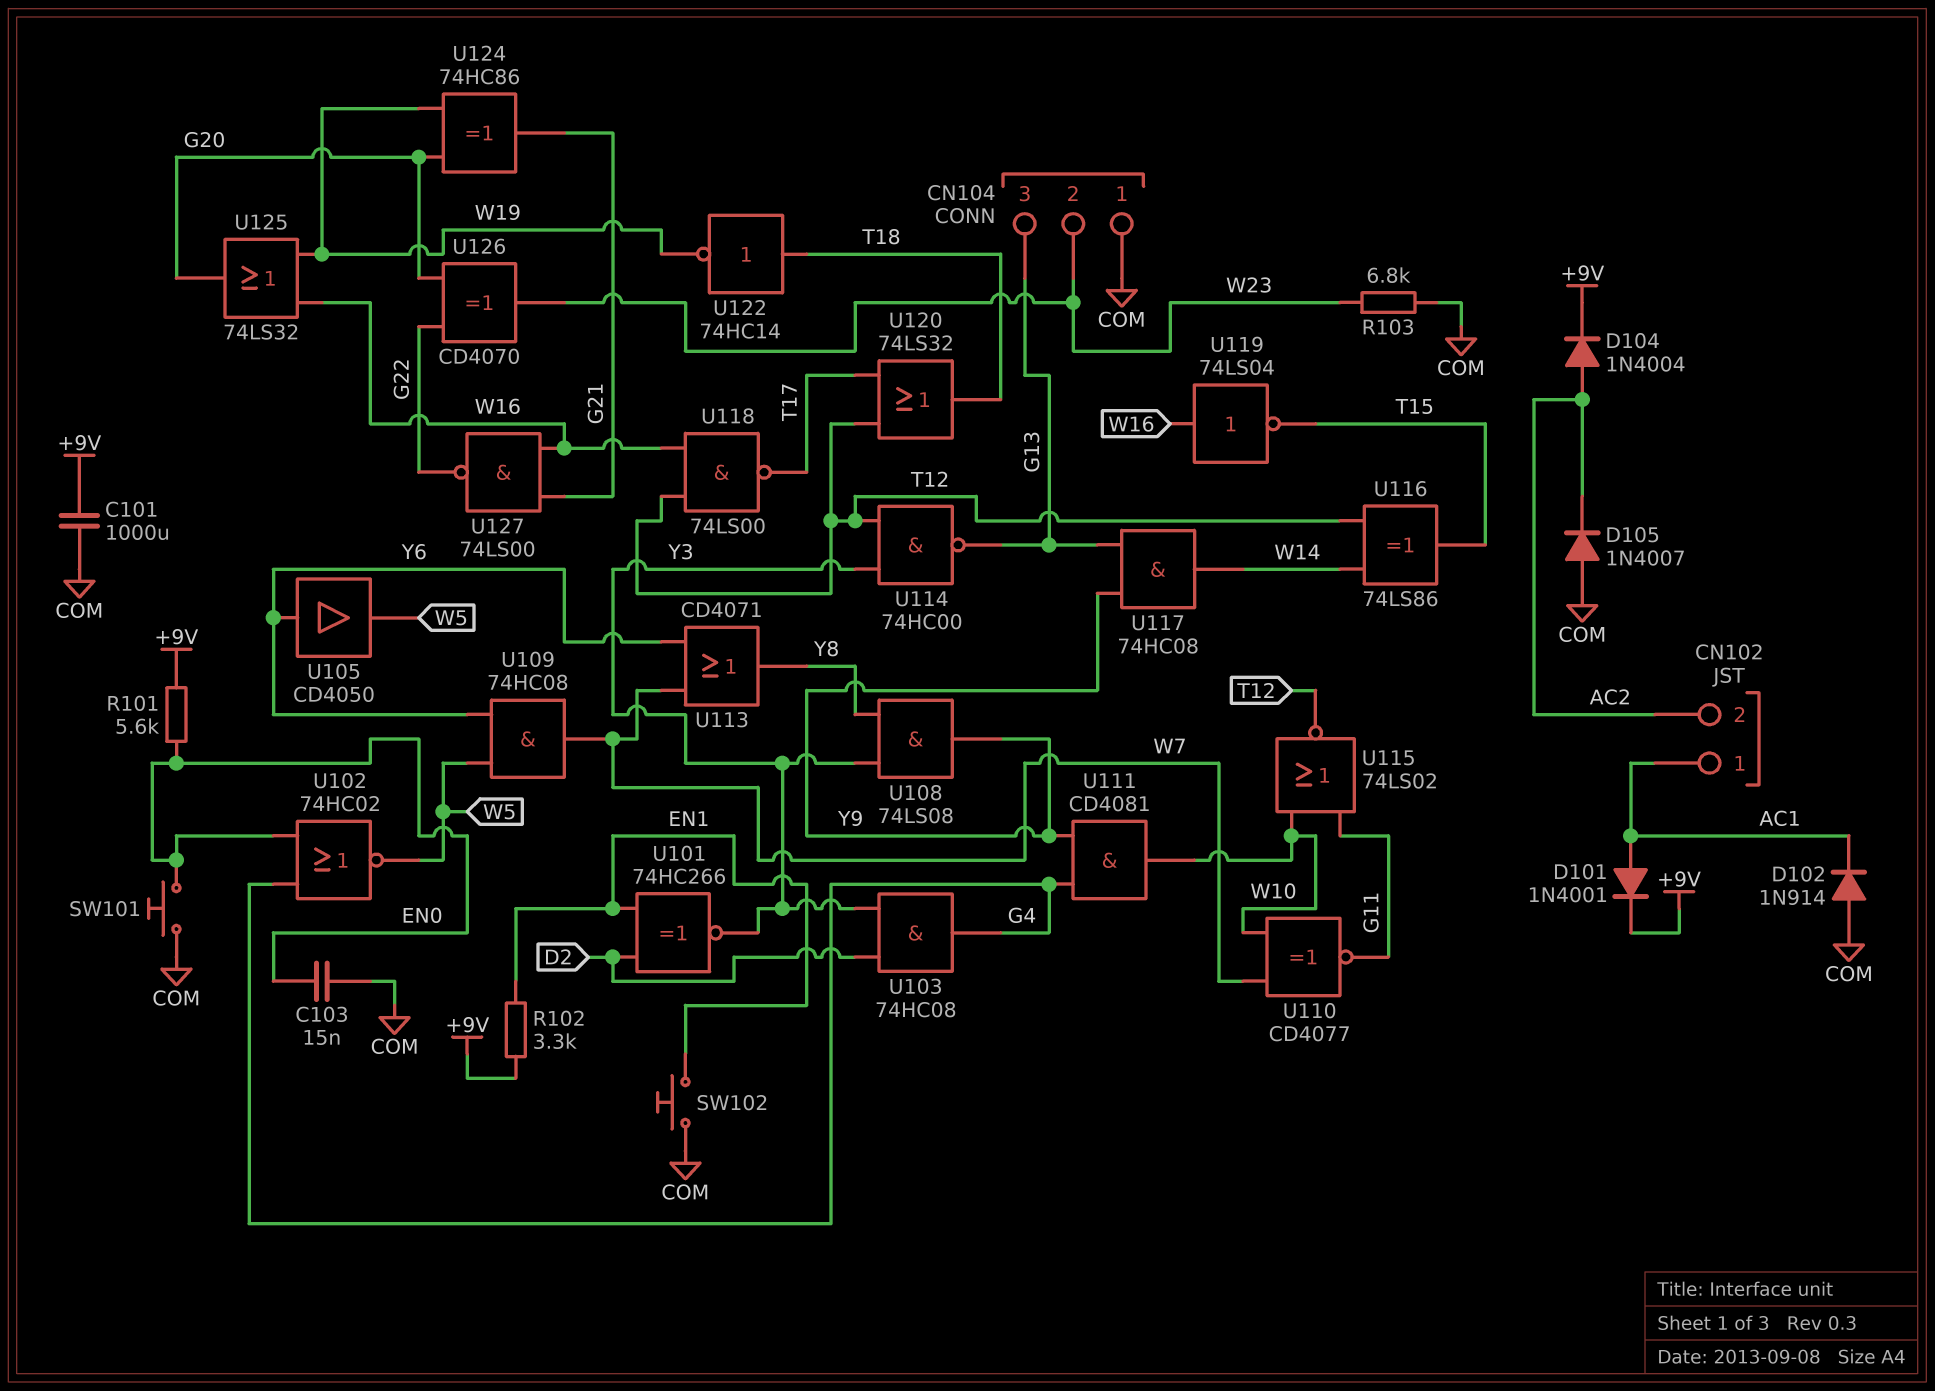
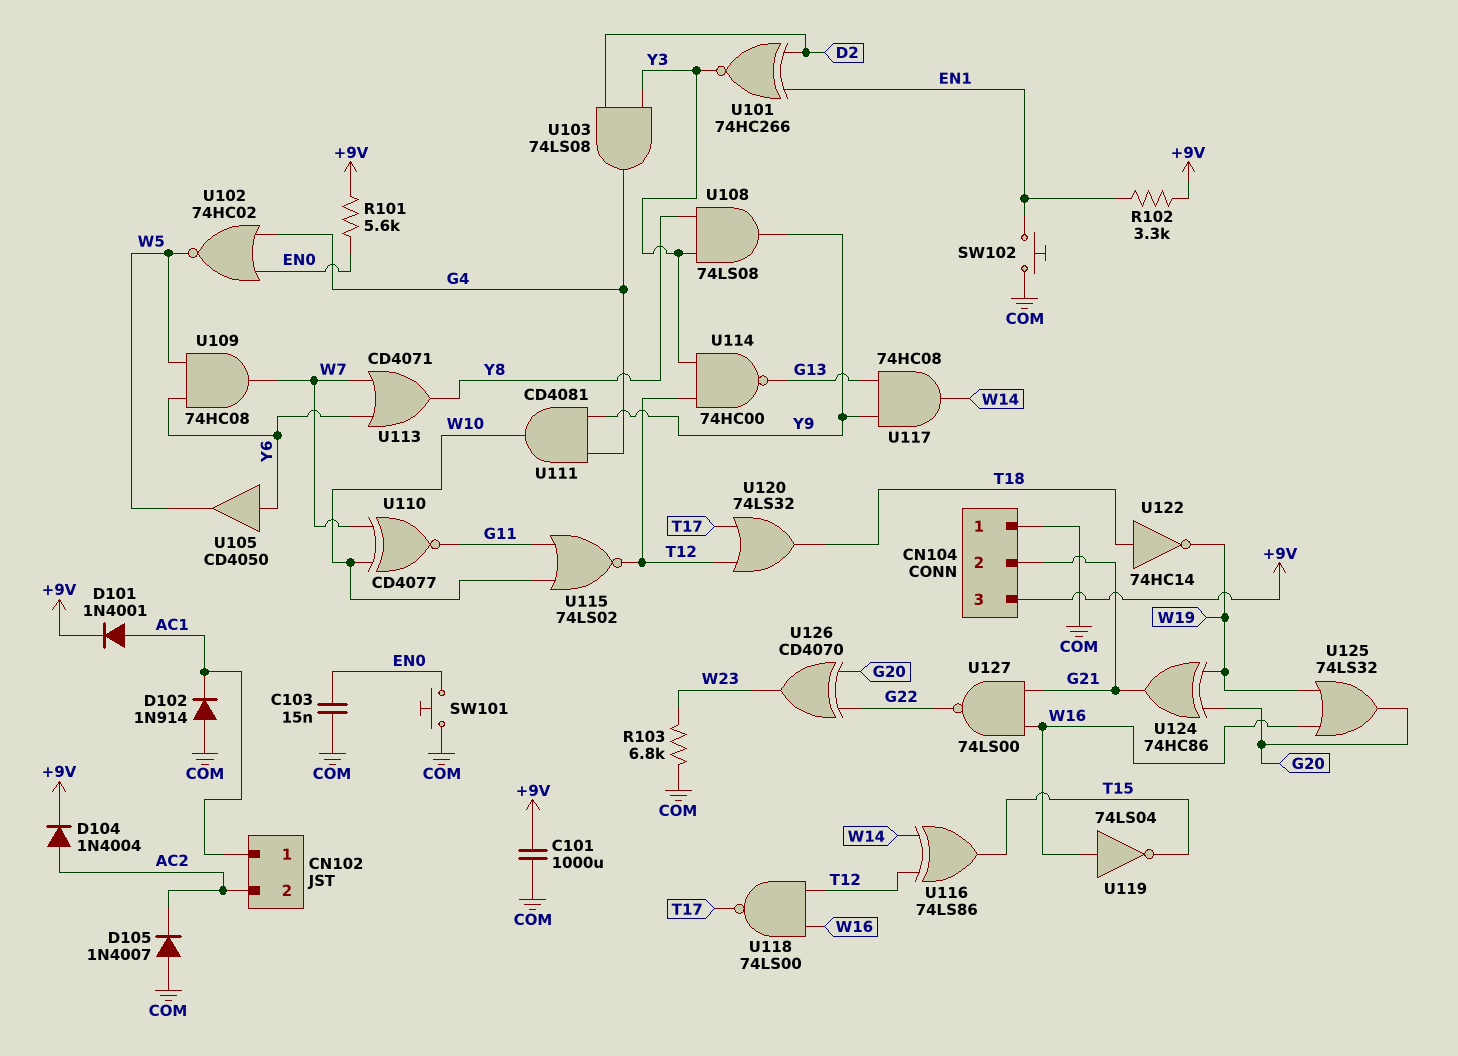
CN104 pin 2: W23 -> G21
CN104 pin 3: G13 -> +9V
U103: AND 74HC08 (in D2, in Y3, out G4) -> AND 74LS08 (in D2, in Y3, out G4)

